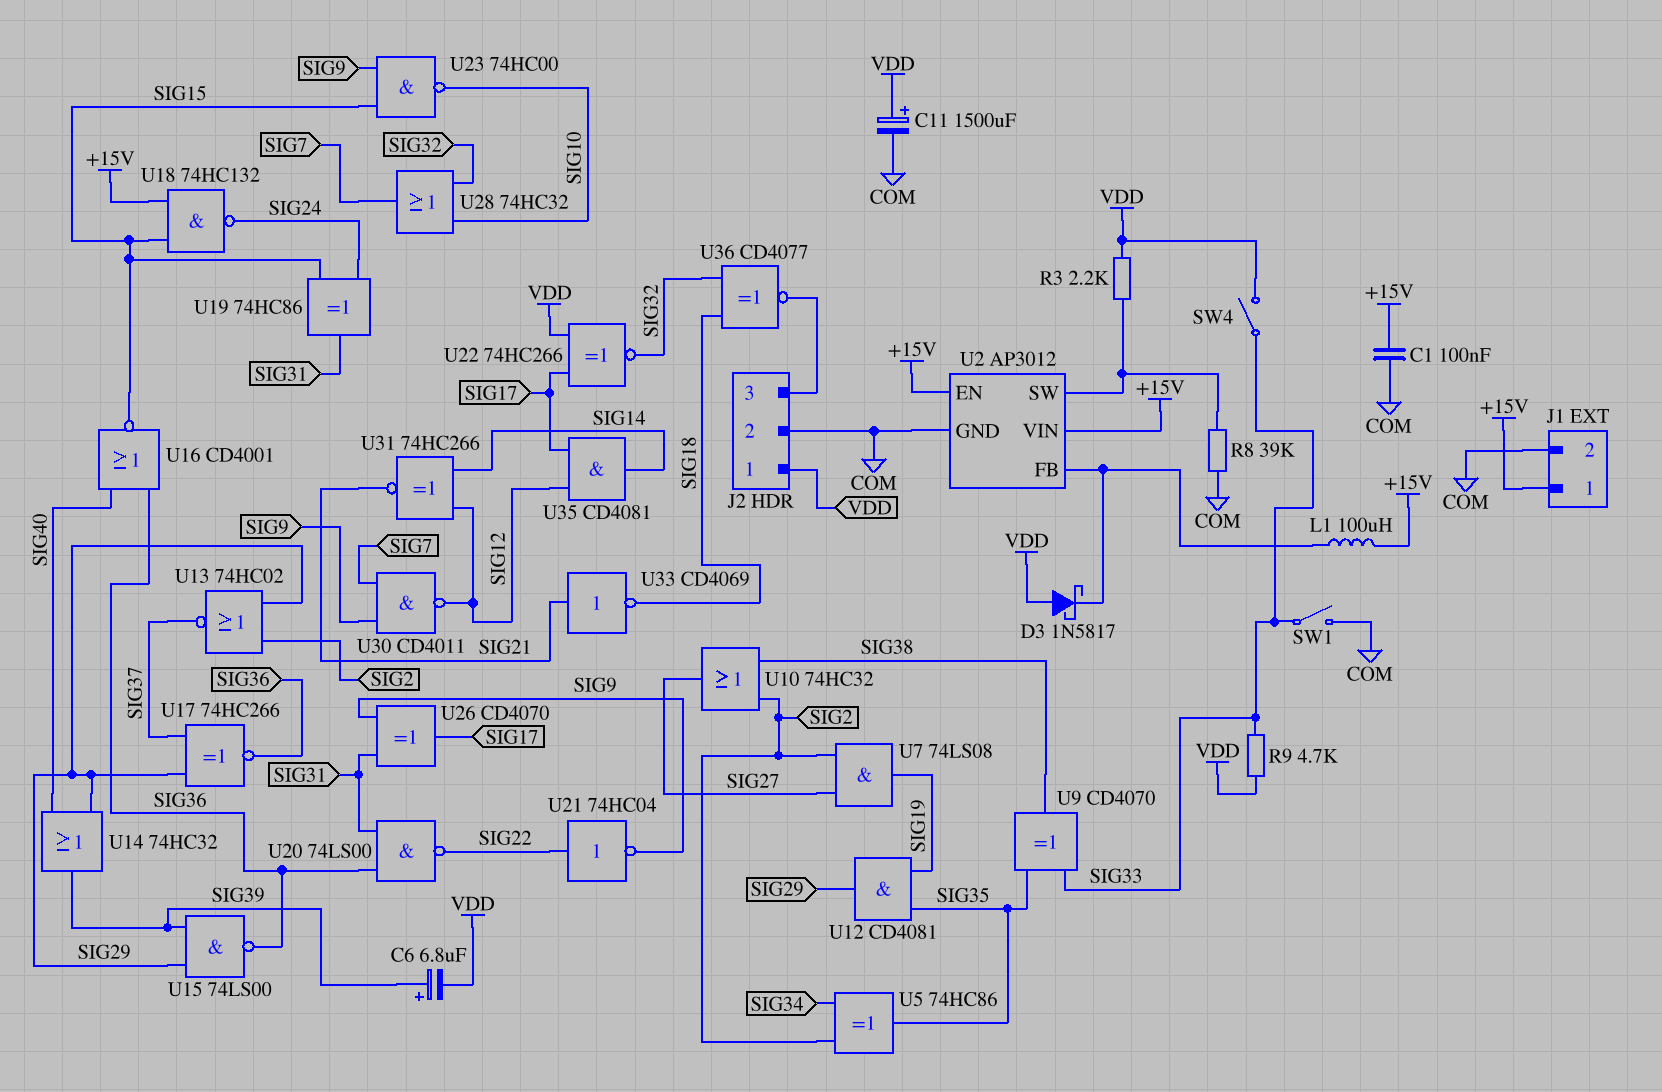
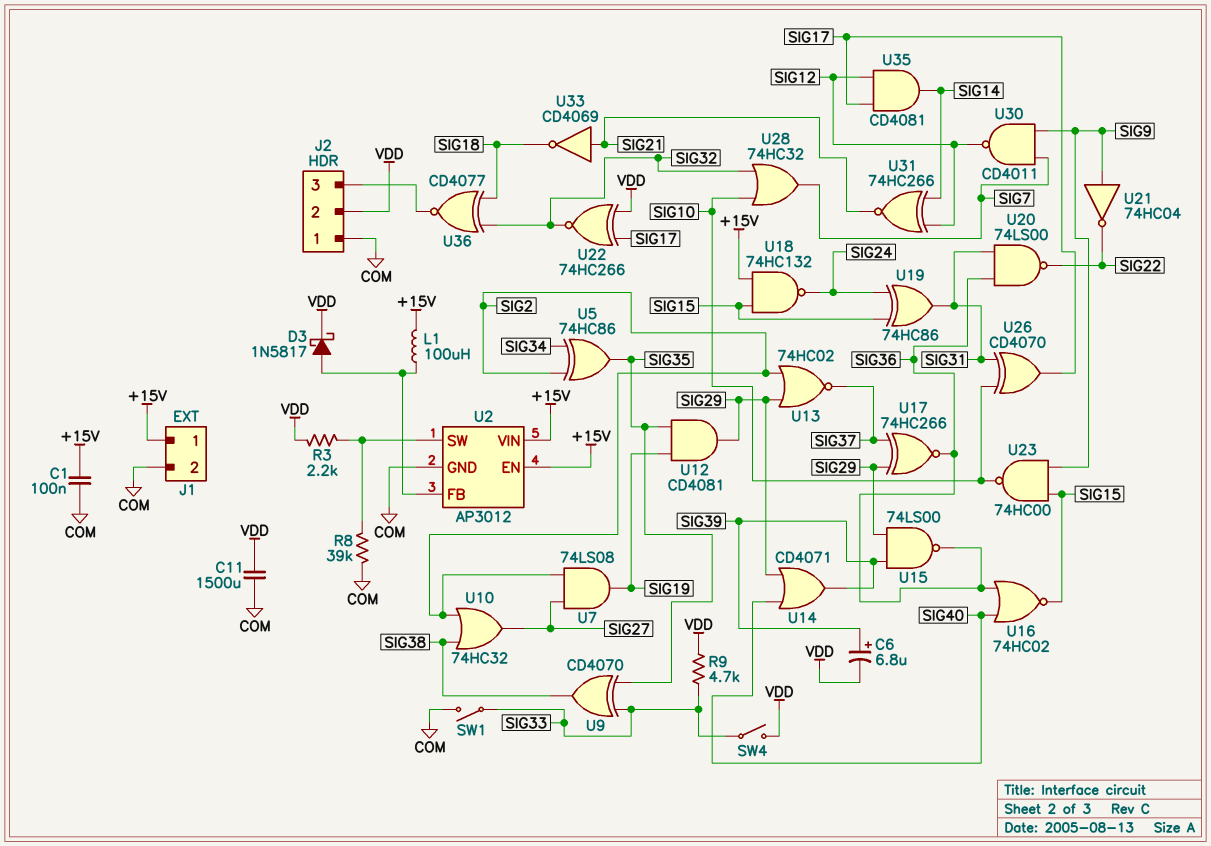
C11: 1500uF (plus VDD, minus COM) -> 1500uF (COM, VDD)
D3: schottky 1N5817 (A VDD, K U2/FB) -> schottky 1N5817 (A U2/FB, K VDD)
J2 pin 1: VDD -> COM
J2 pin 2: COM -> VDD
U14: OR 74HC32 (in SIG29, in SIG40, out SIG39) -> OR CD4071 (in SIG29, in SIG40, out SIG39)
U16: NOR CD4001 (in SIG36, in SIG40, out SIG15) -> NOR 74HC02 (in SIG36, in SIG40, out SIG15)
U21: NOT 74HC04 (in SIG22, out SIG9) -> NOT 74HC04 (in SIG9, out SIG22)
U26: XOR CD4070 (in SIG9, in SIG31, out SIG17) -> XOR CD4070 (in SIG10, in SIG31, out SIG17)

